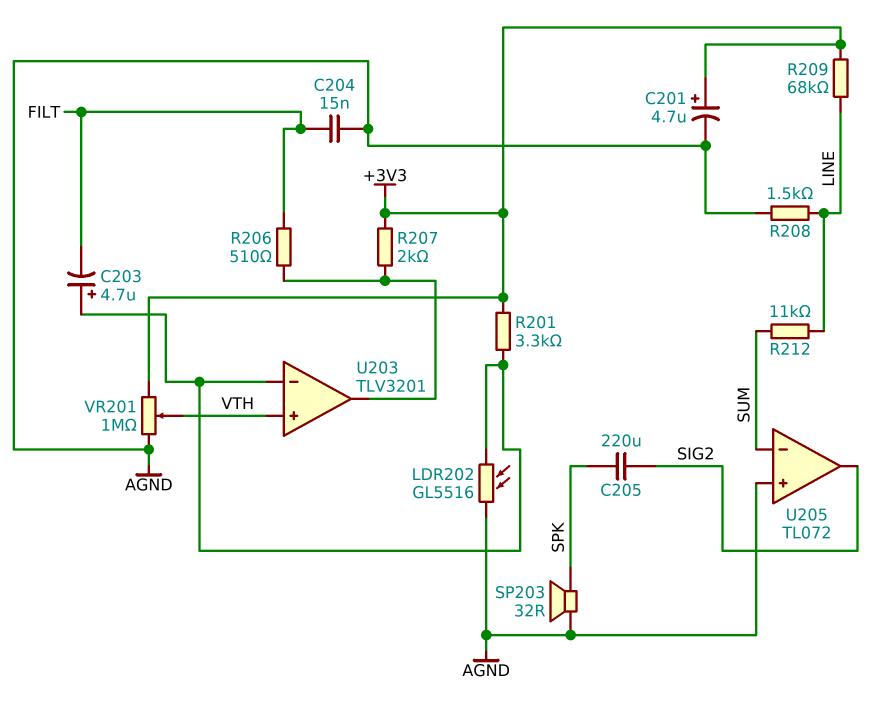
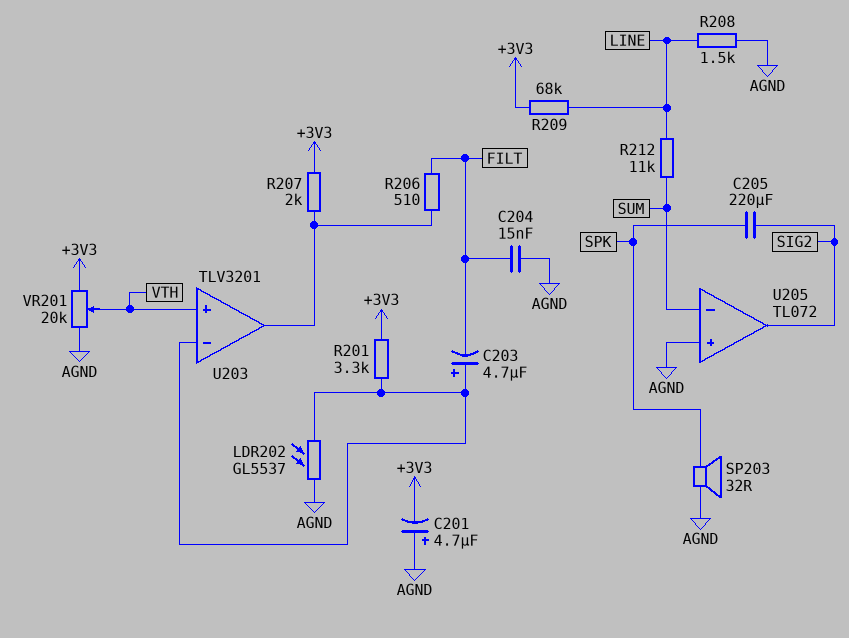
C201: 4.7uF (plus +3V3, minus AGND) -> 4.7uF (plus AGND, minus +3V3)
LDR202: GL5516 (AGND, U203/in-) -> GL5537 (AGND, U203/in-)
VR201: 1M (+3V3, AGND, wiper VTH) -> 20k (+3V3, AGND, wiper VTH)

